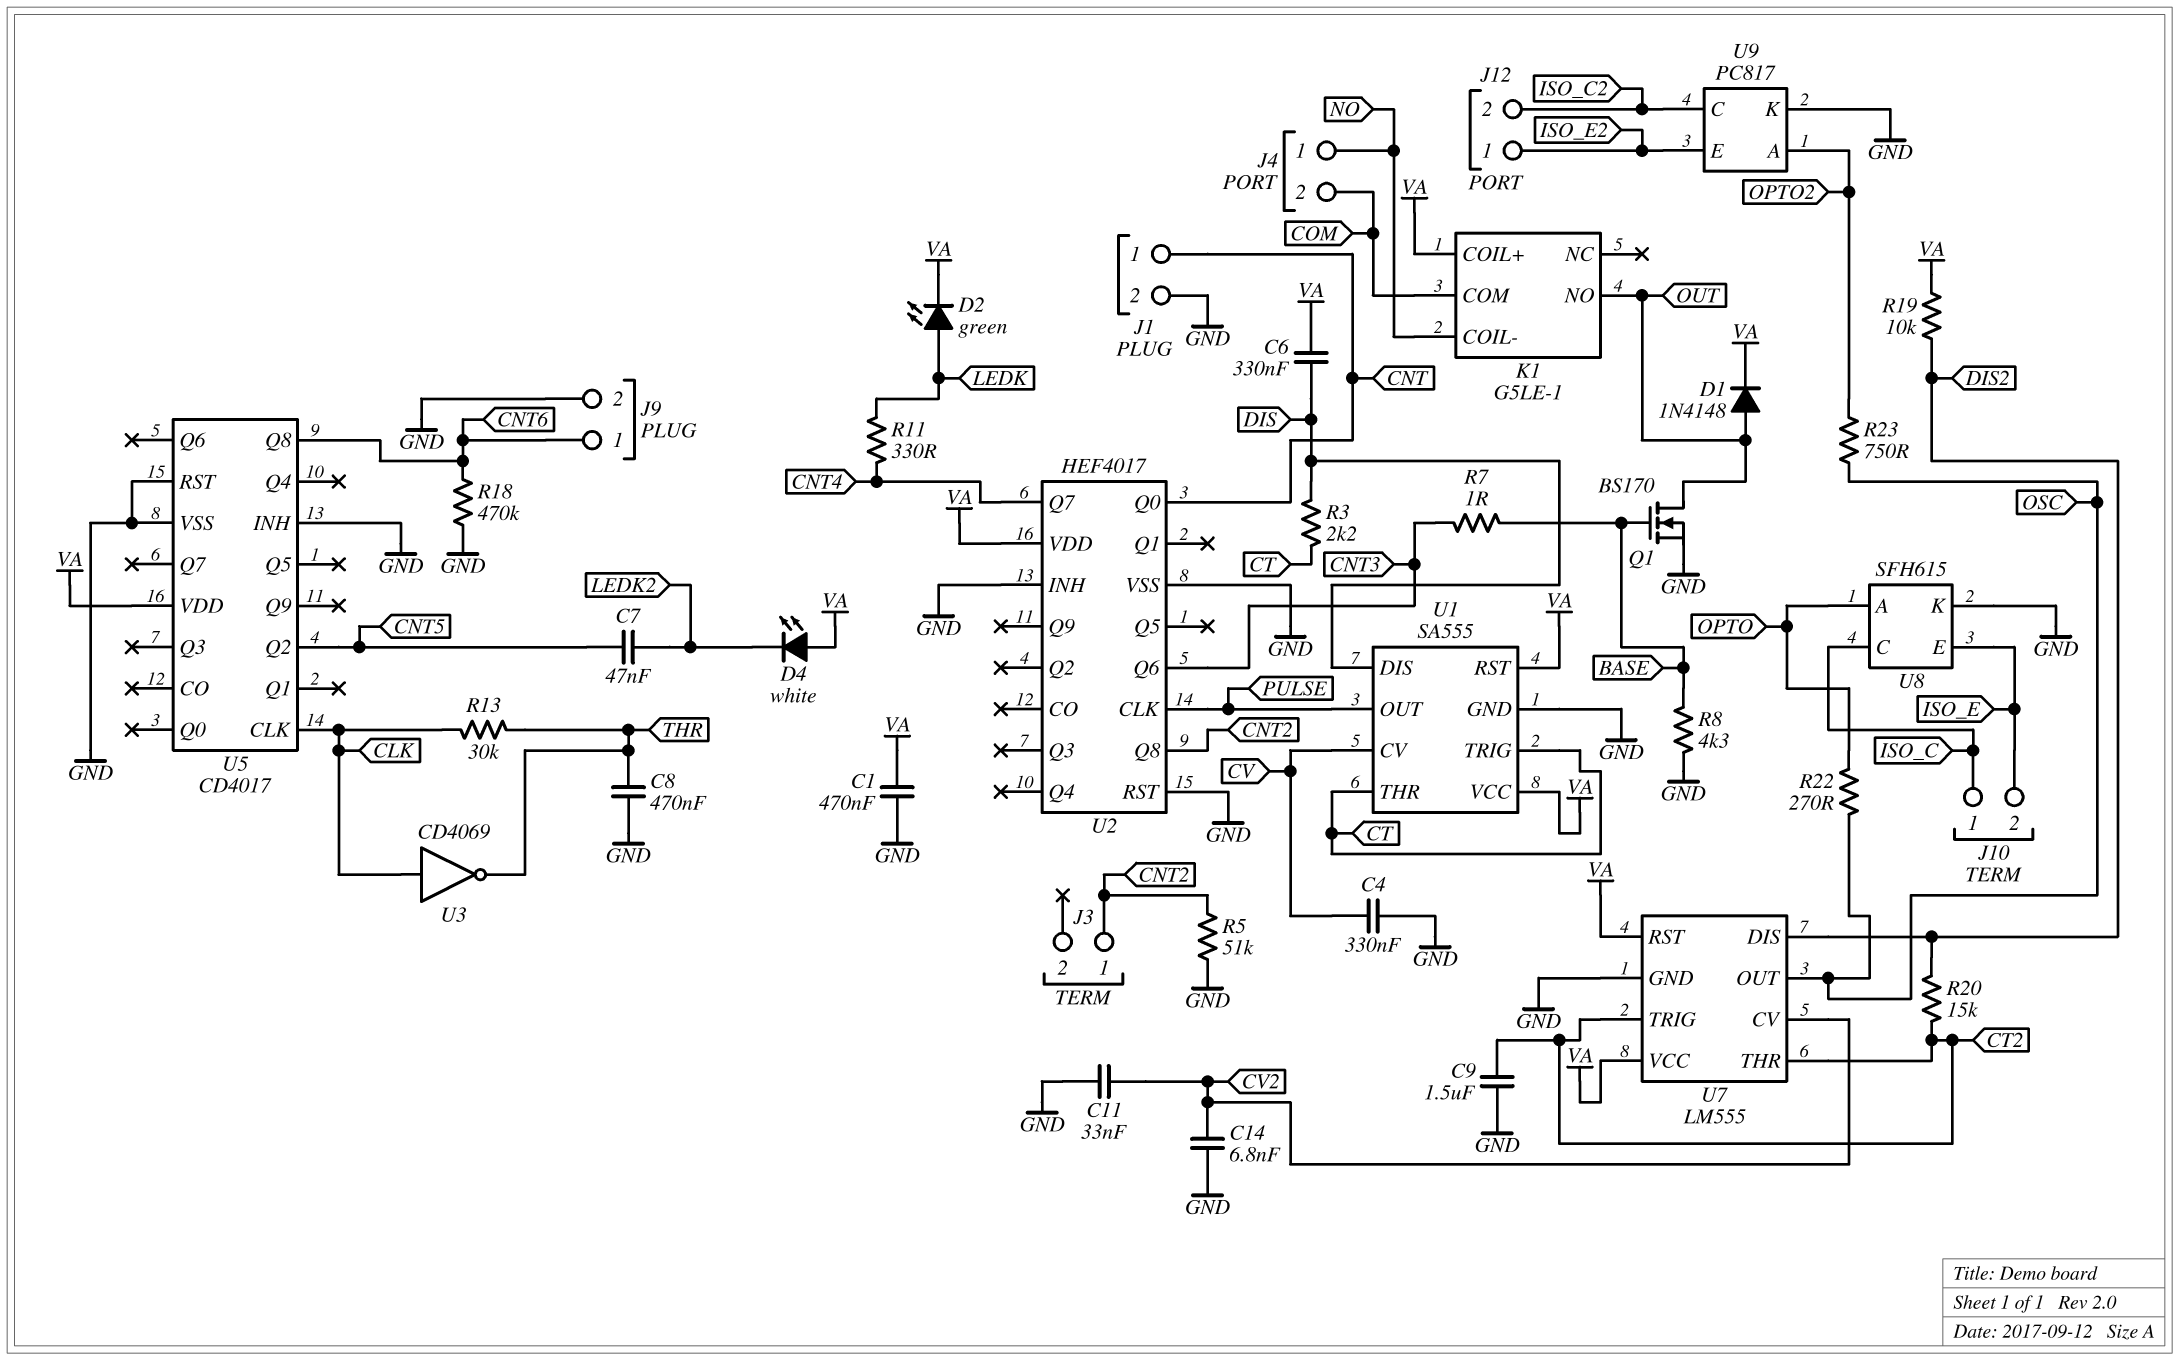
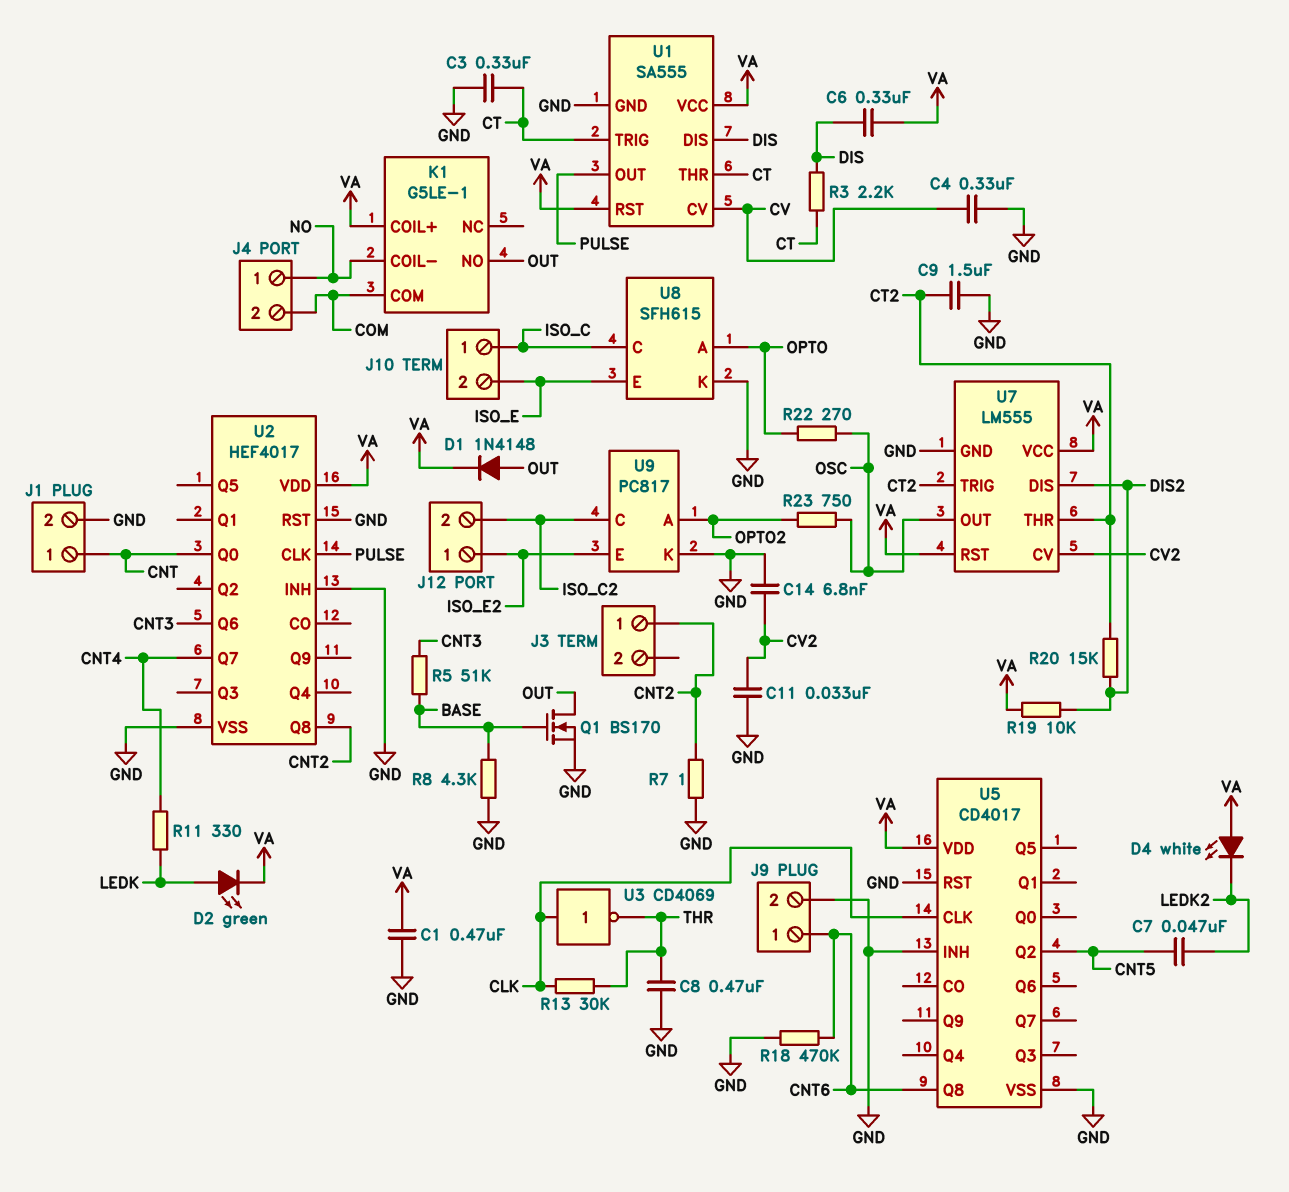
C3: none -> 330nF (CT, GND)
R5: 51k (CNT2, GND) -> 51k (BASE, CNT3)
R7: 1 (BASE, CNT3) -> 1 (CNT2, GND)

